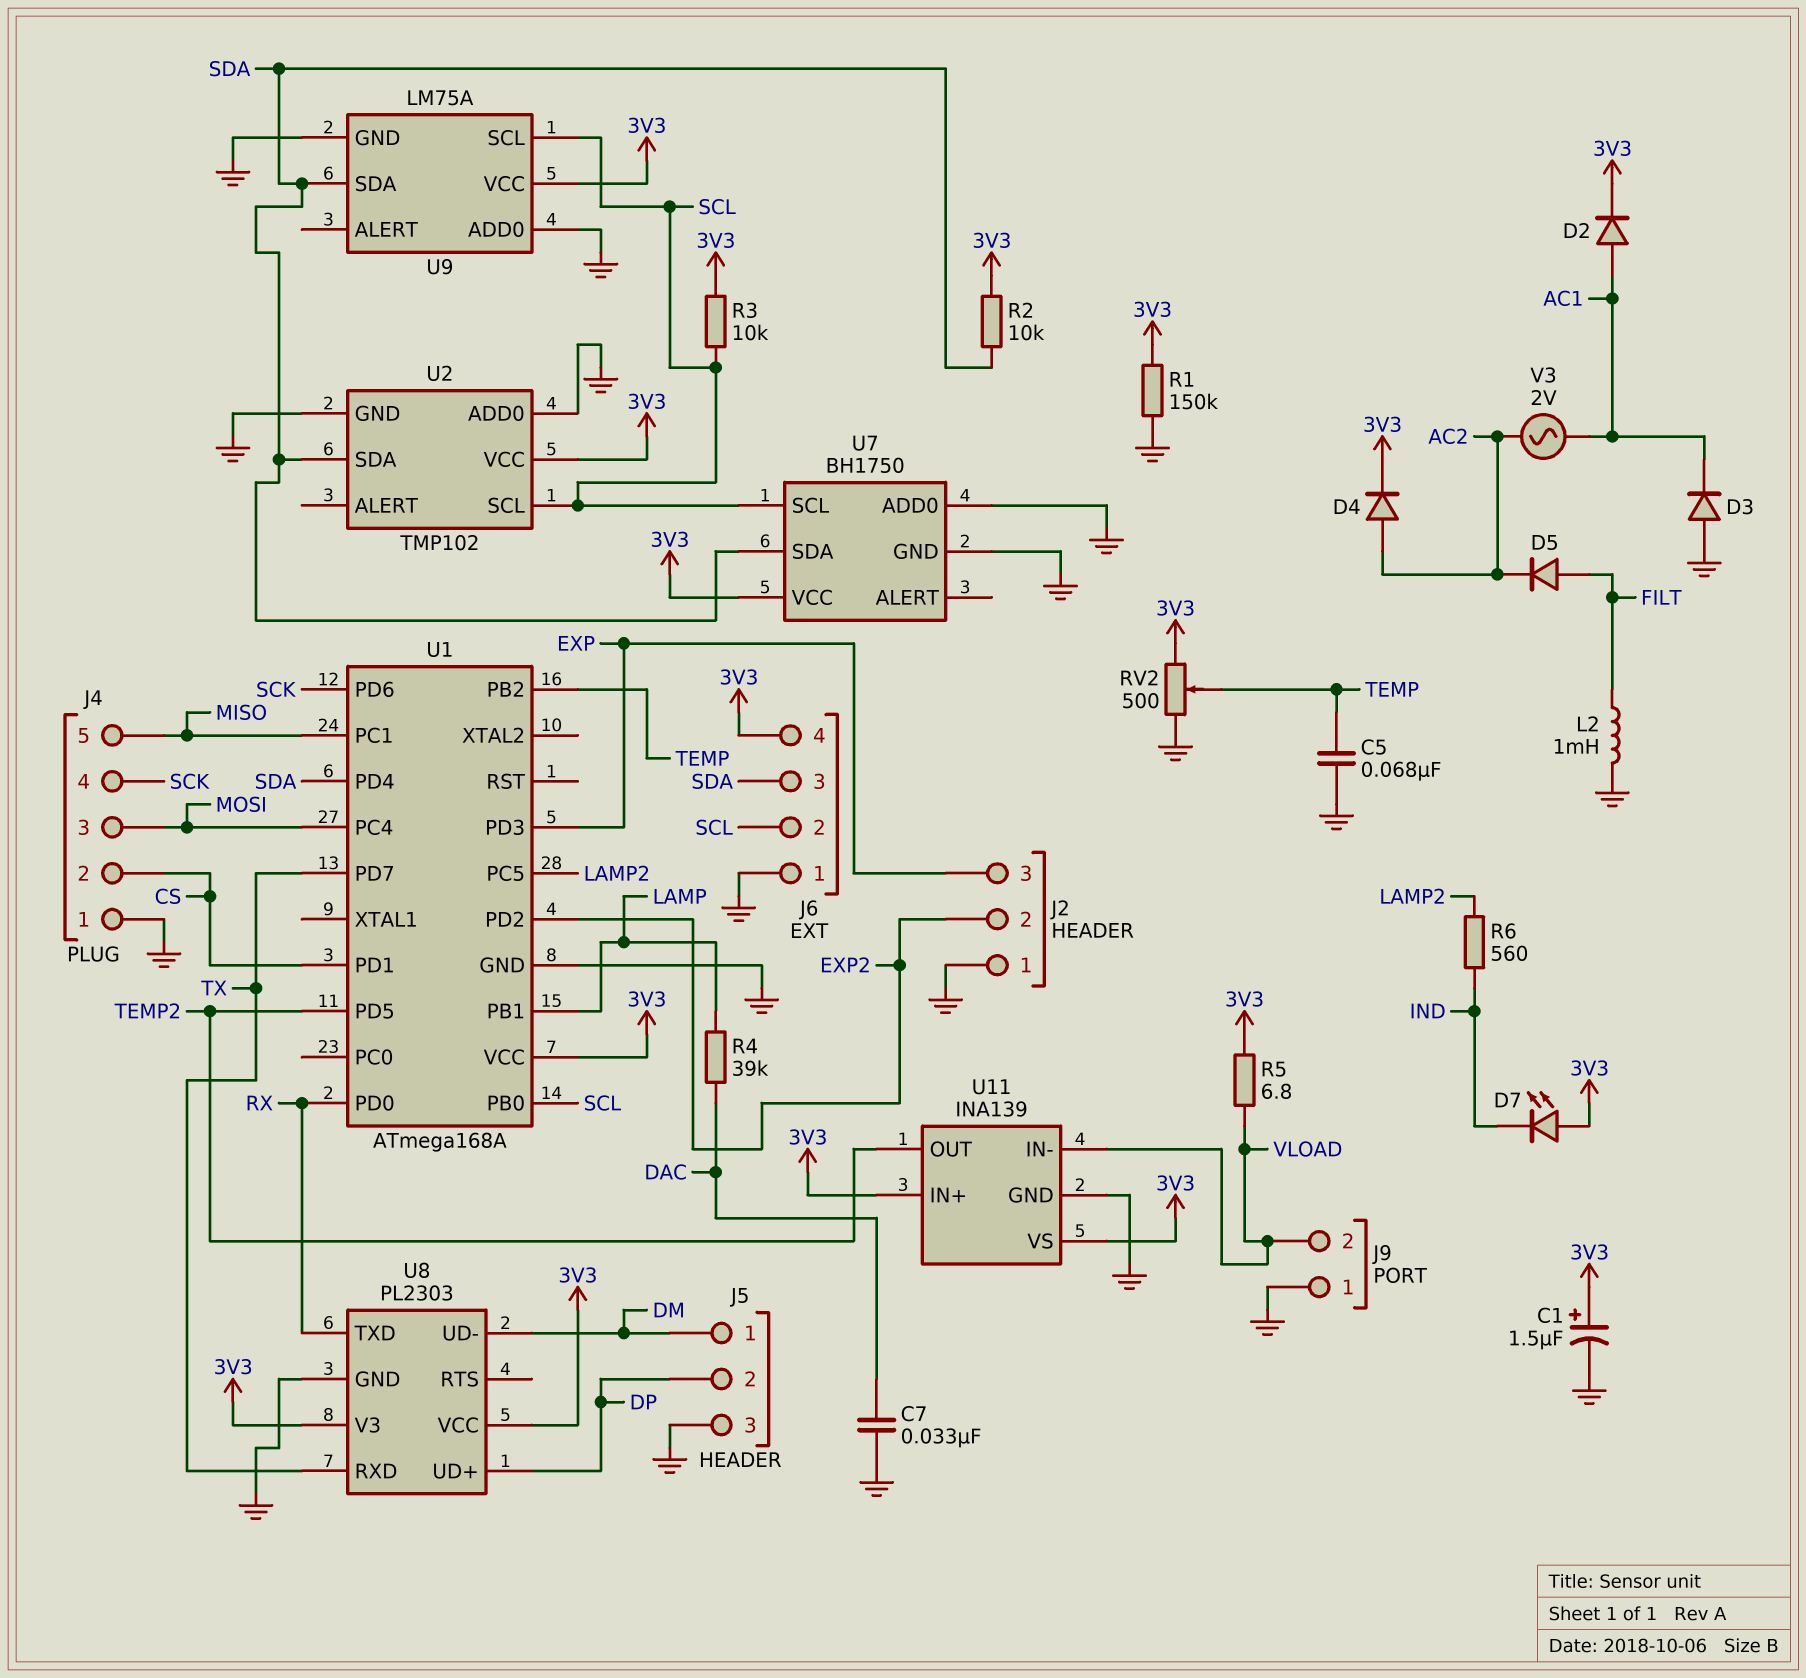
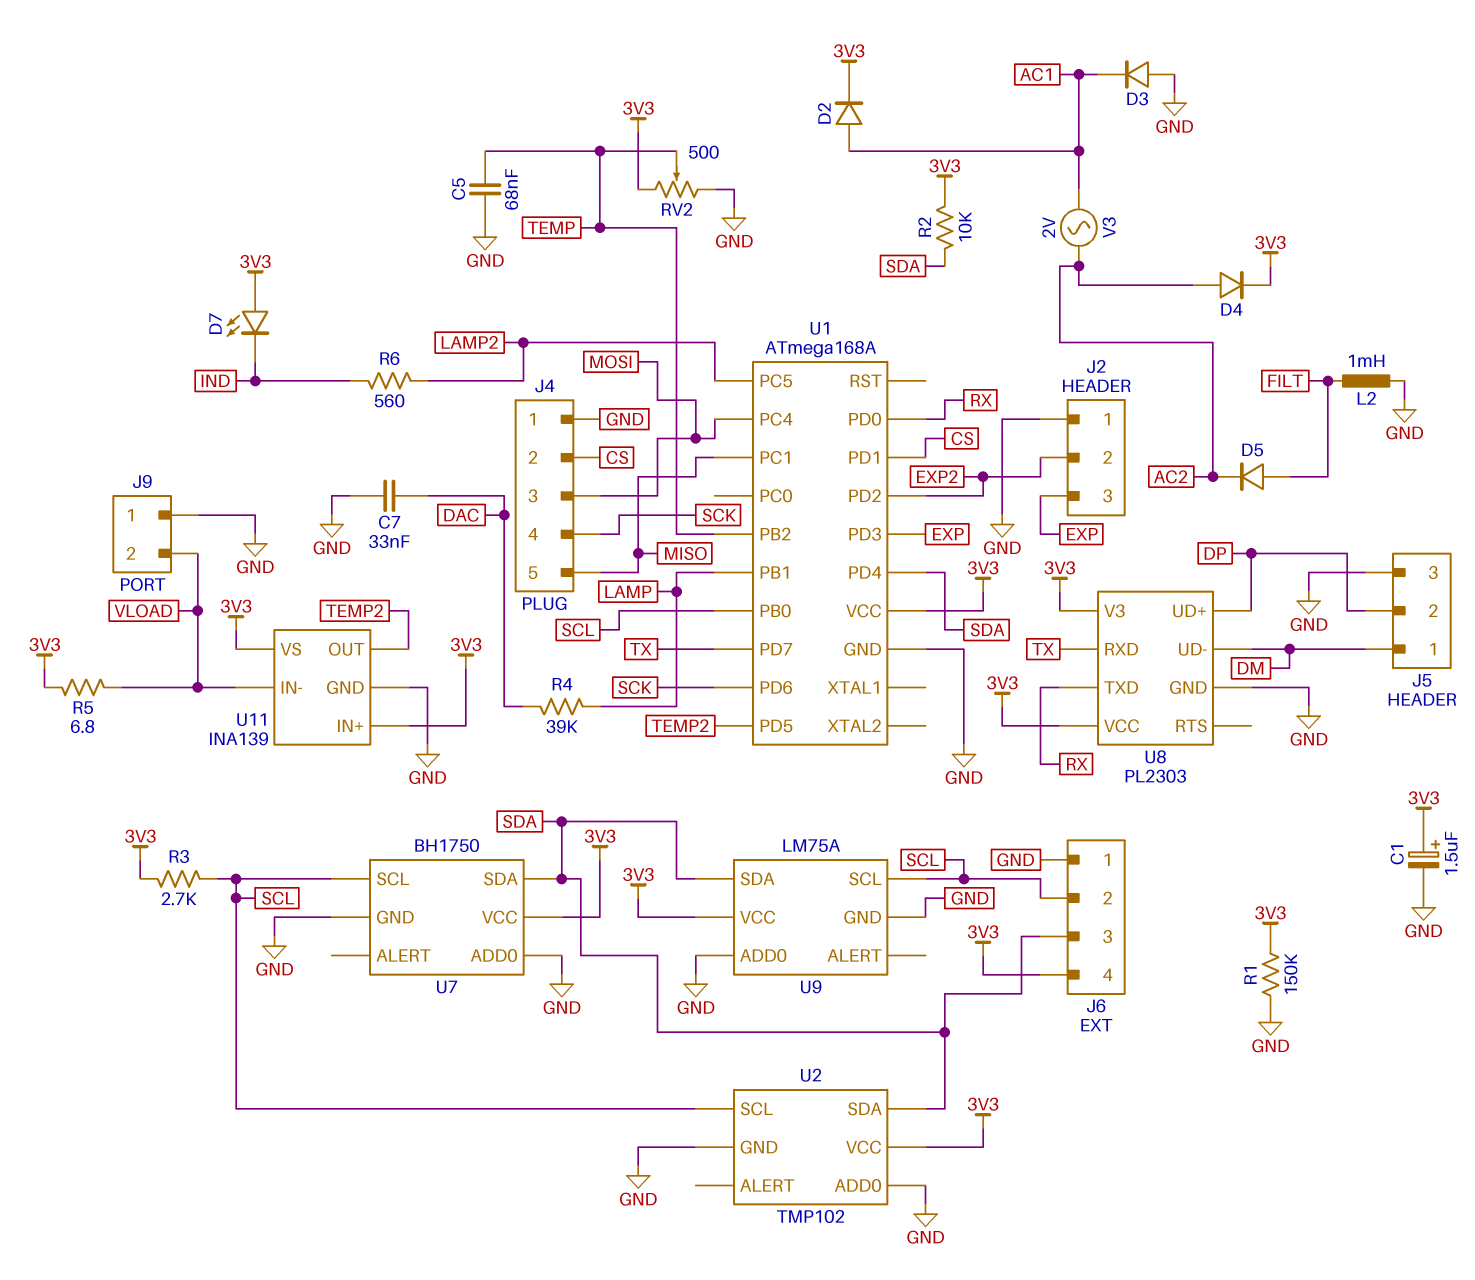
R3: 10k (3V3, SCL) -> 2.7k (3V3, SCL)

